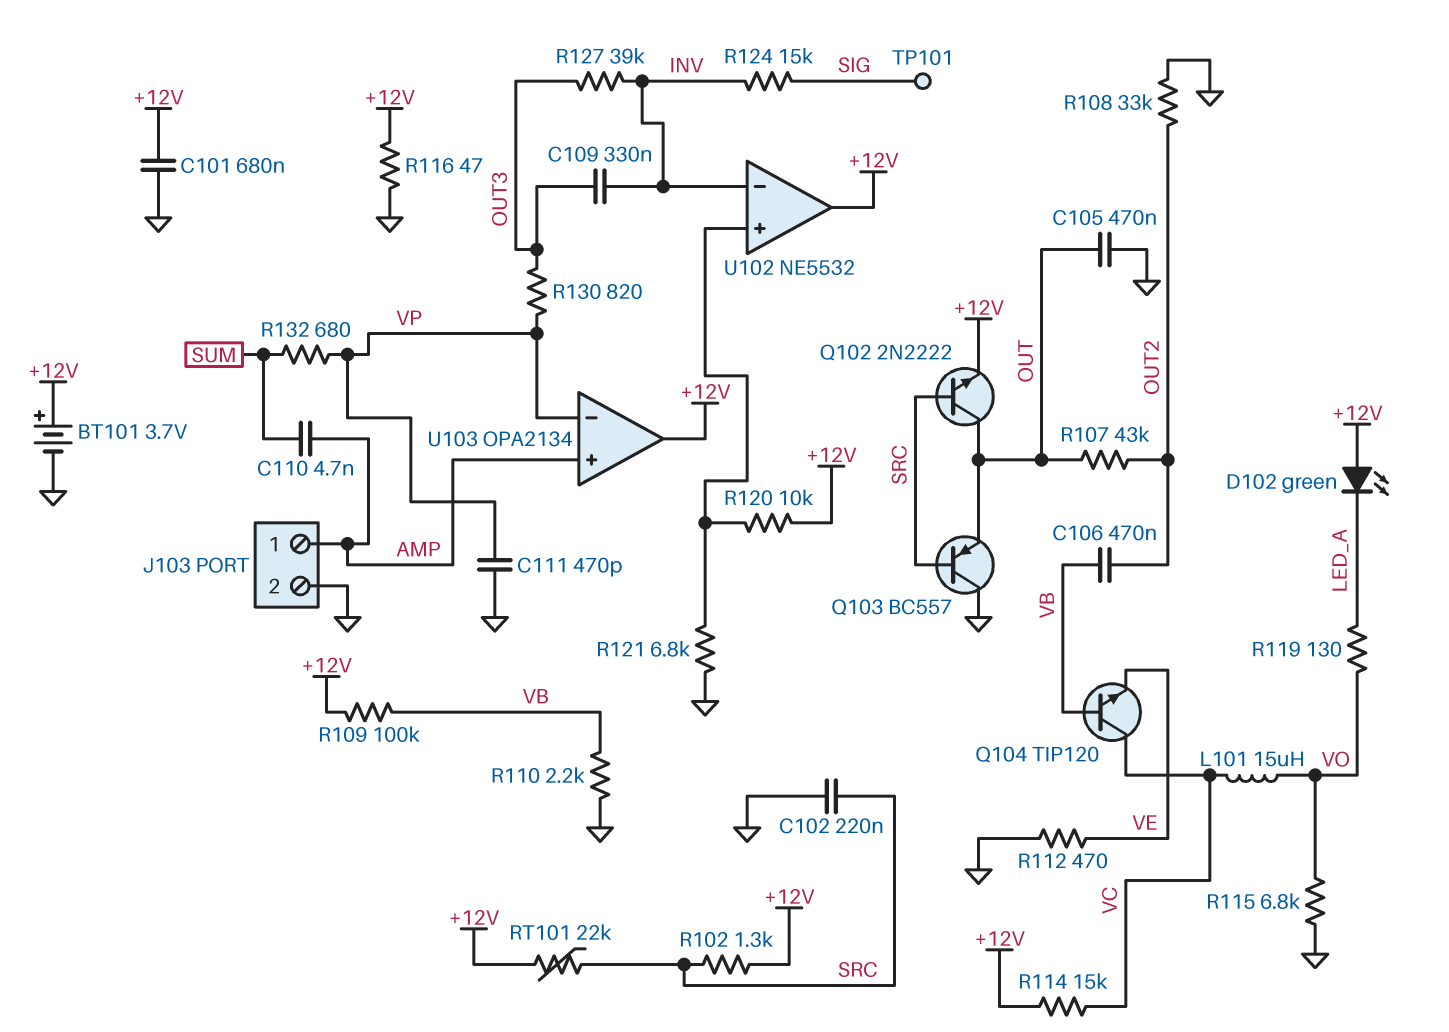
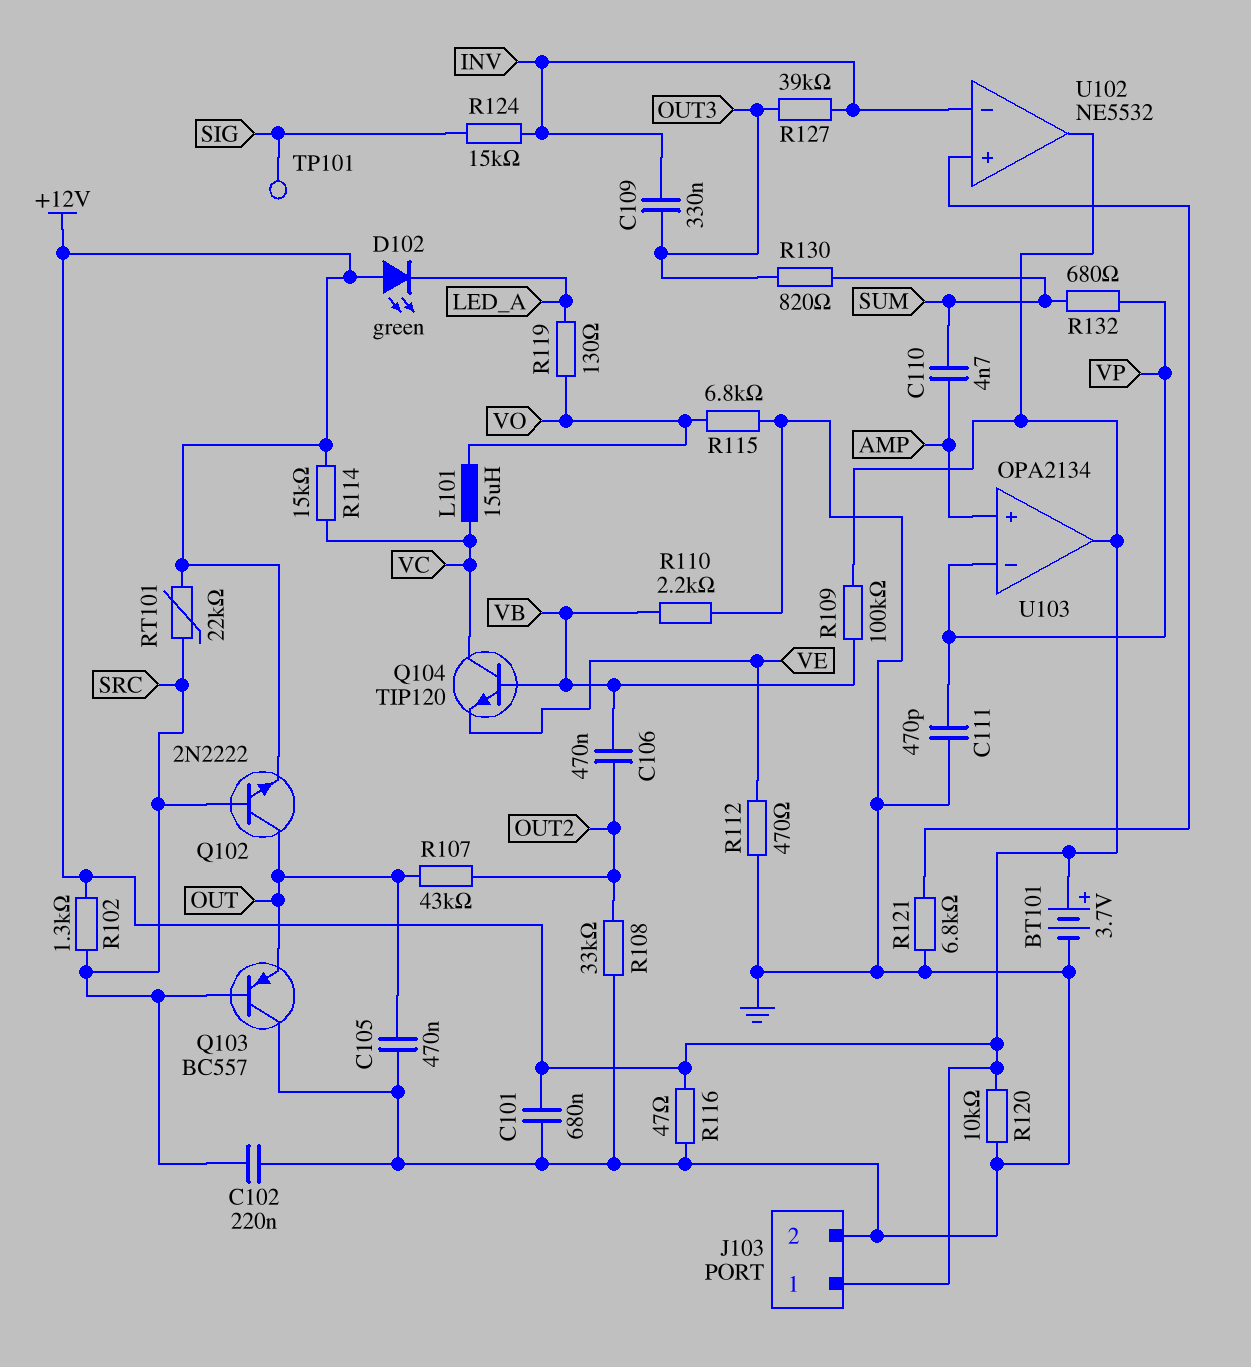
J103 pin 1: AMP -> +12V
R120: 10k (+12V, U102/in+) -> 10k (+12V, GND)
R130: 820 (OUT3, VP) -> 820 (OUT3, SUM)

